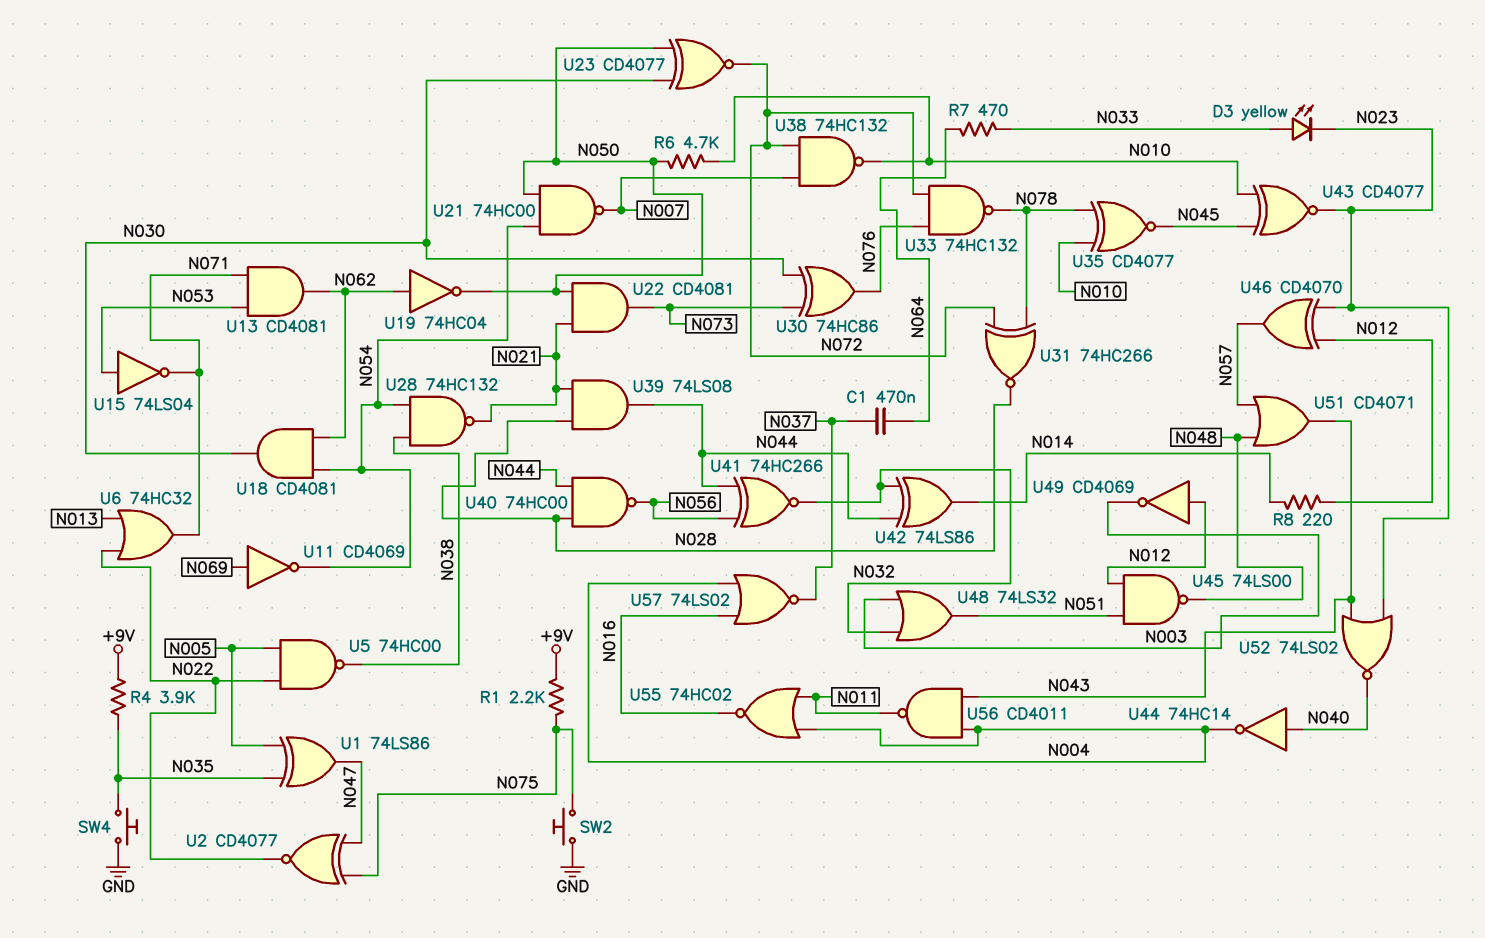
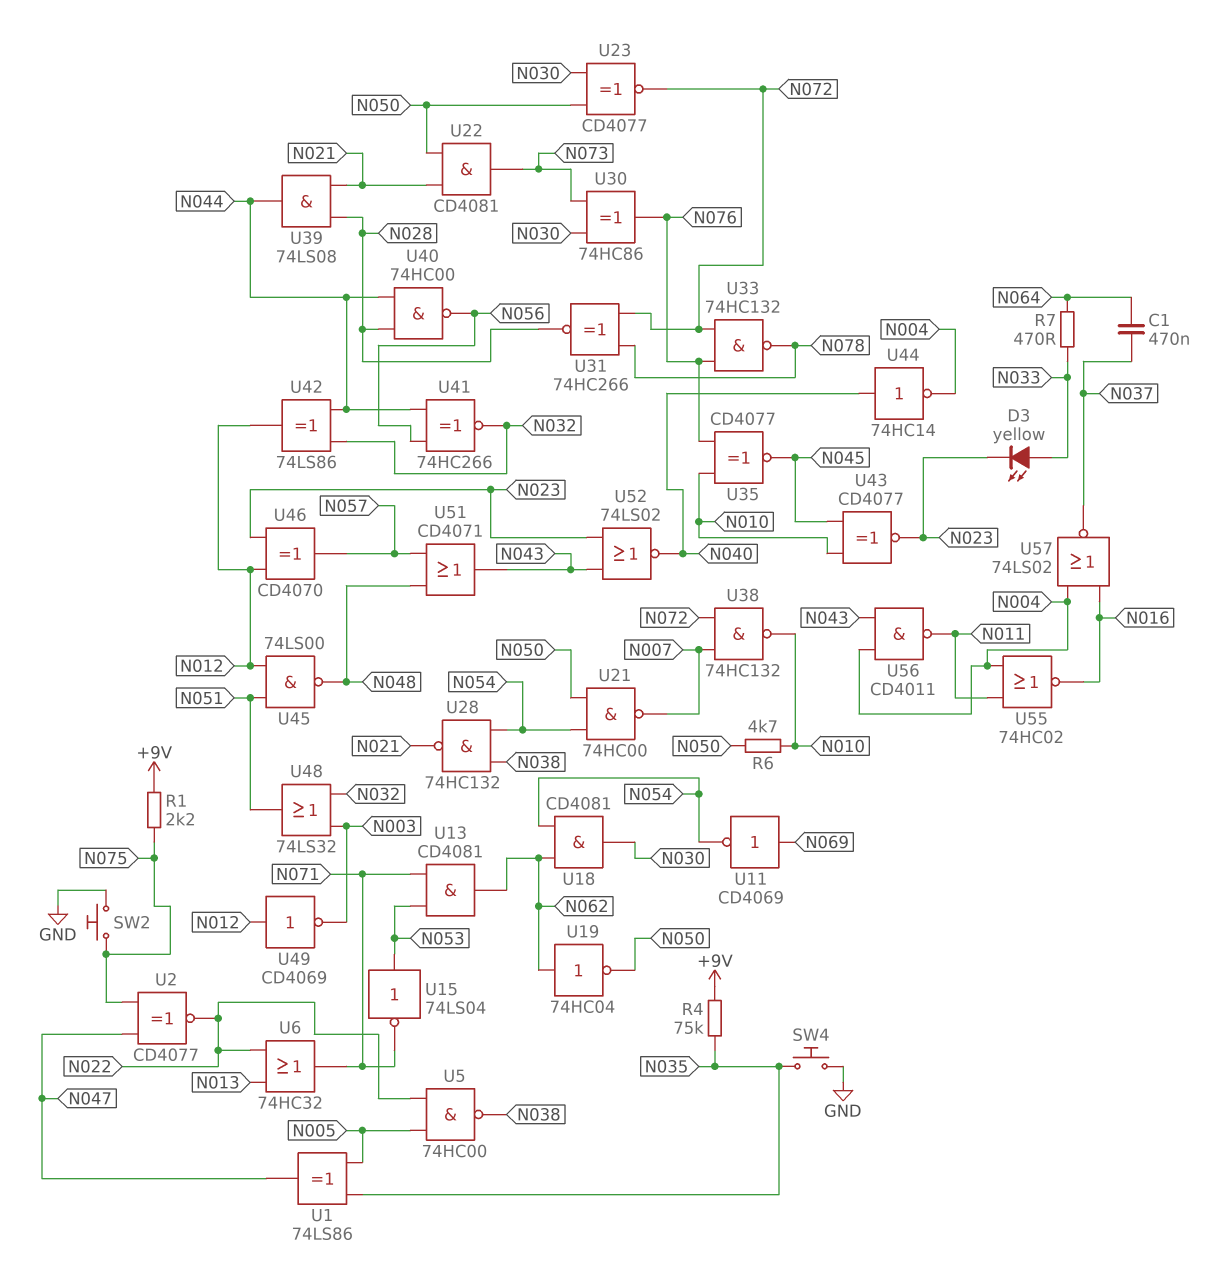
R4: 3.9k (+9V, N035) -> 75k (+9V, N035)
R8: 220 (N012, N014) -> none
U35: XNOR CD4077 (in N010, in N078, out N045) -> XNOR CD4077 (in N010, in N076, out N045)
U42: XOR 74LS86 (in N032, in N044, out N014) -> XOR 74LS86 (in N032, in N044, out N012)

